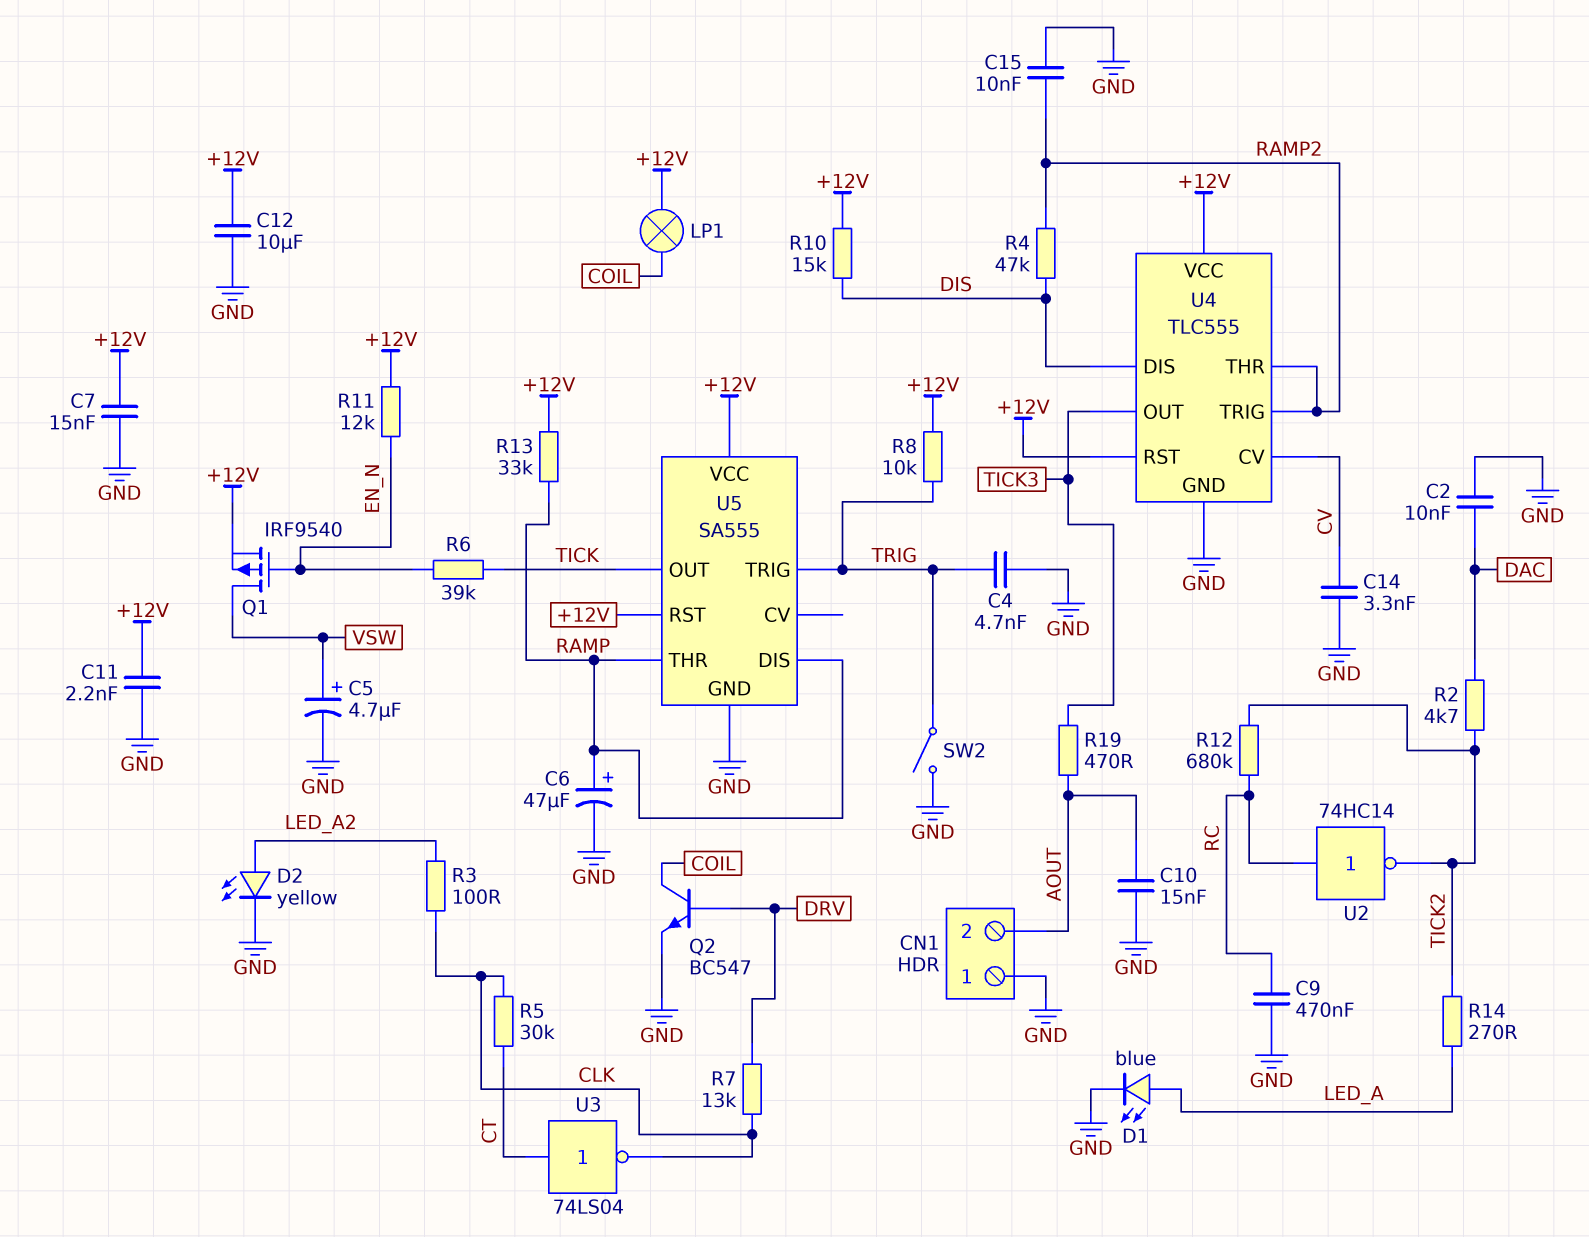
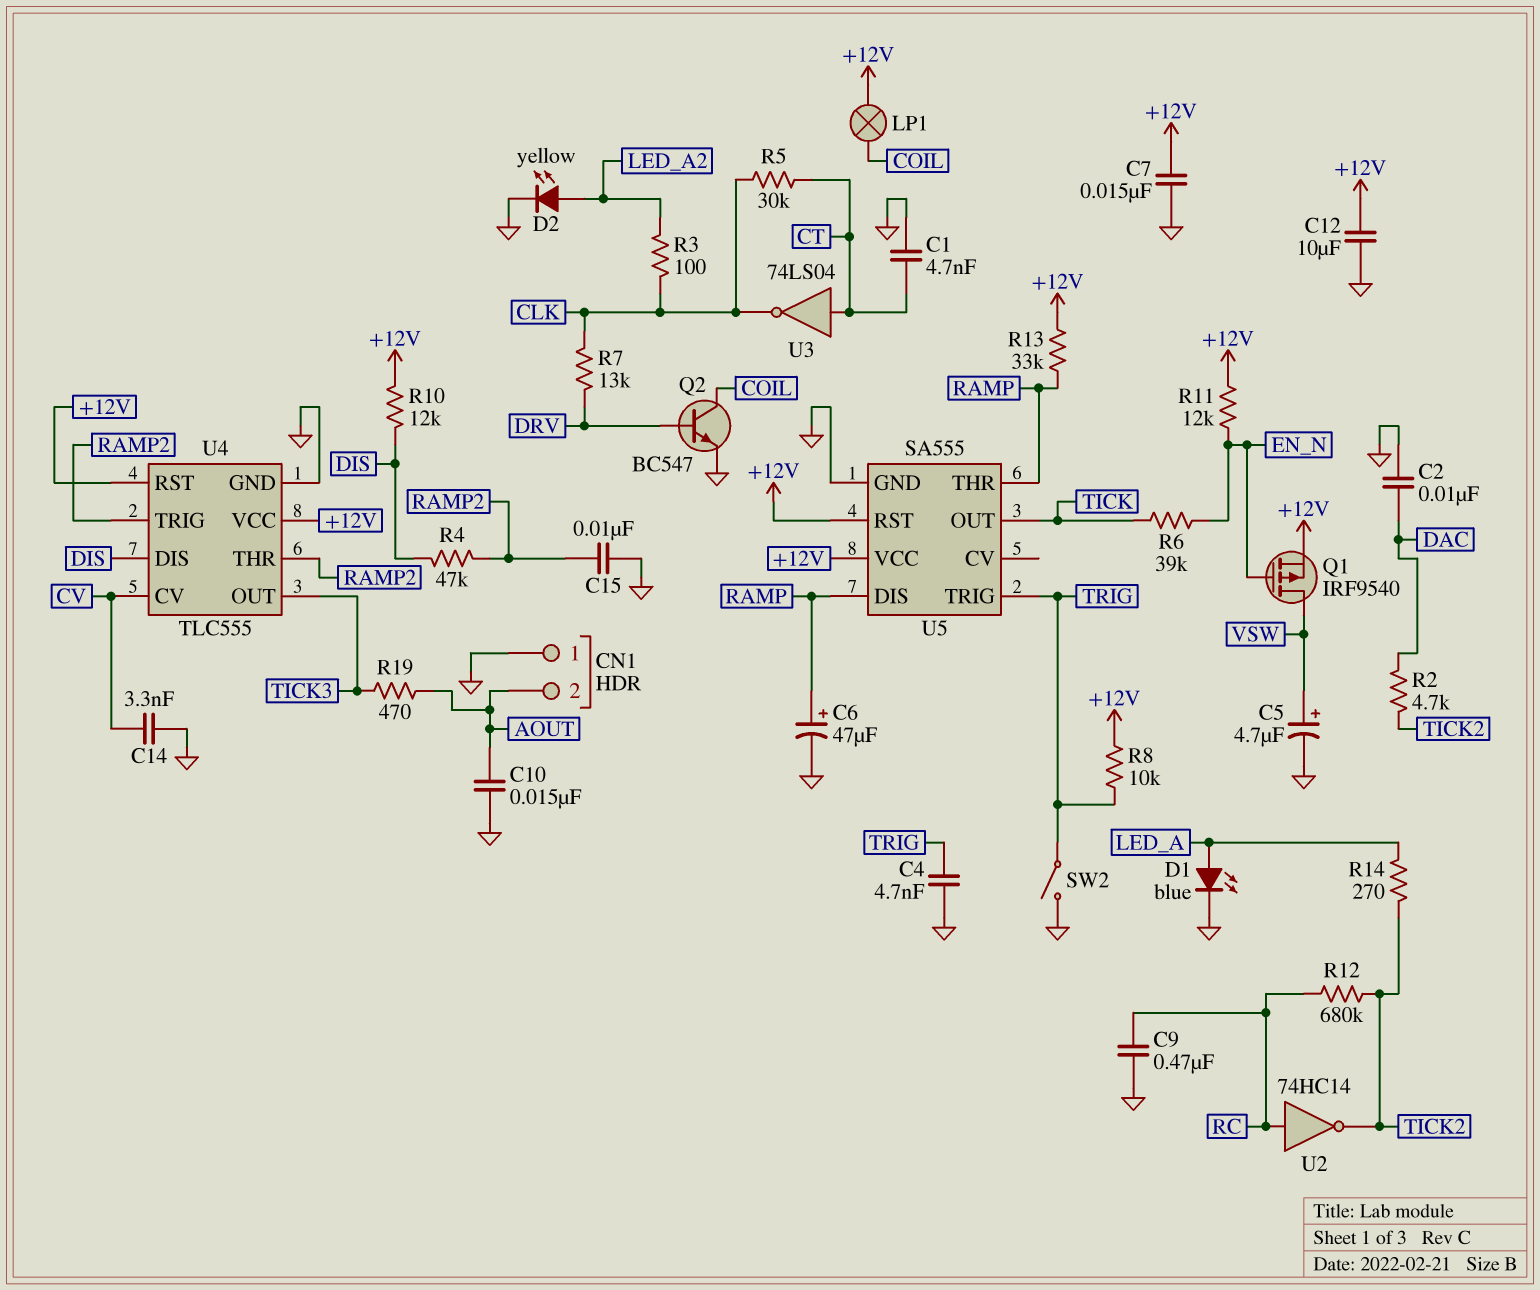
C1: none -> 4.7nF (CT, GND)
C11: 2.2nF (+12V, GND) -> none
R10: 15k (+12V, DIS) -> 12k (+12V, DIS)

